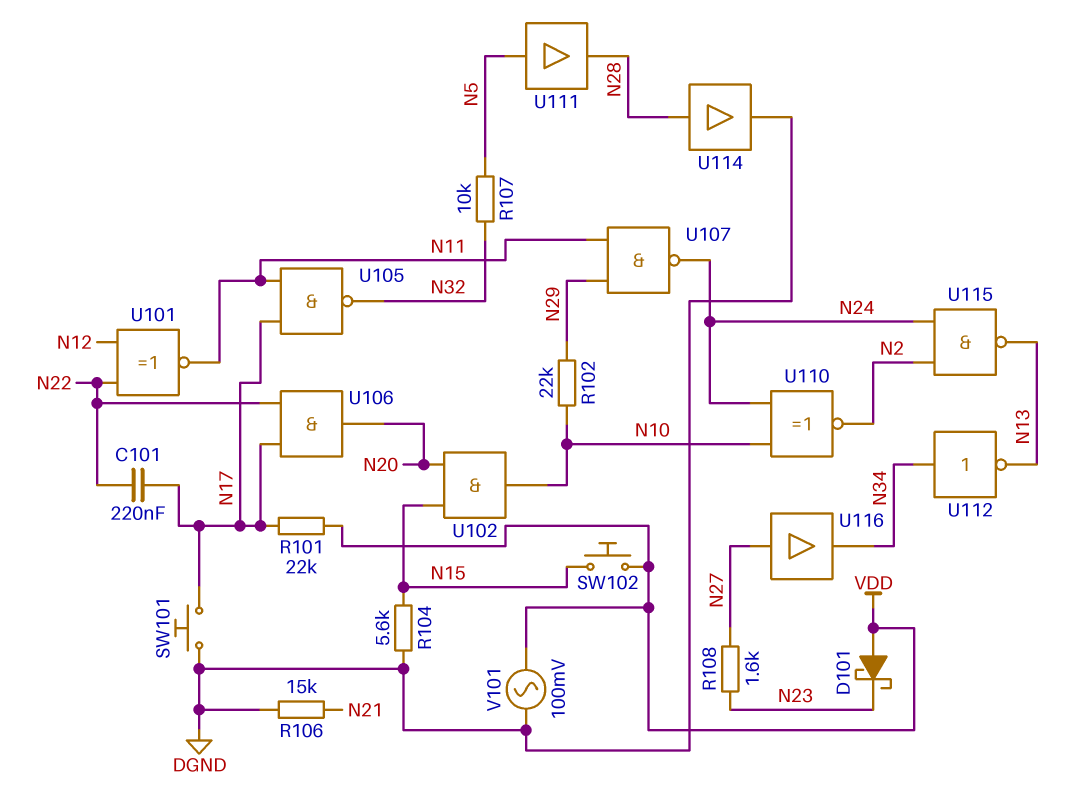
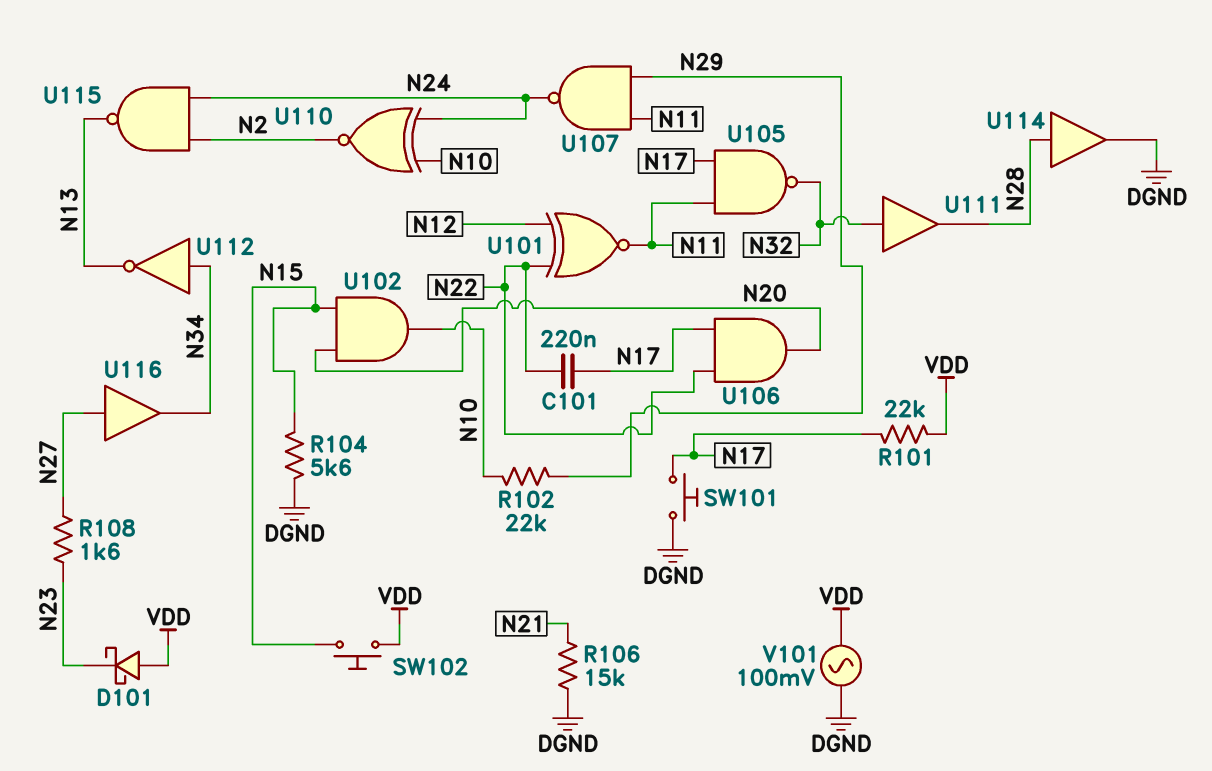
R107: 10k (N5, N32) -> none
U111: buffer (in N5, out N28) -> buffer (in N32, out N28)

